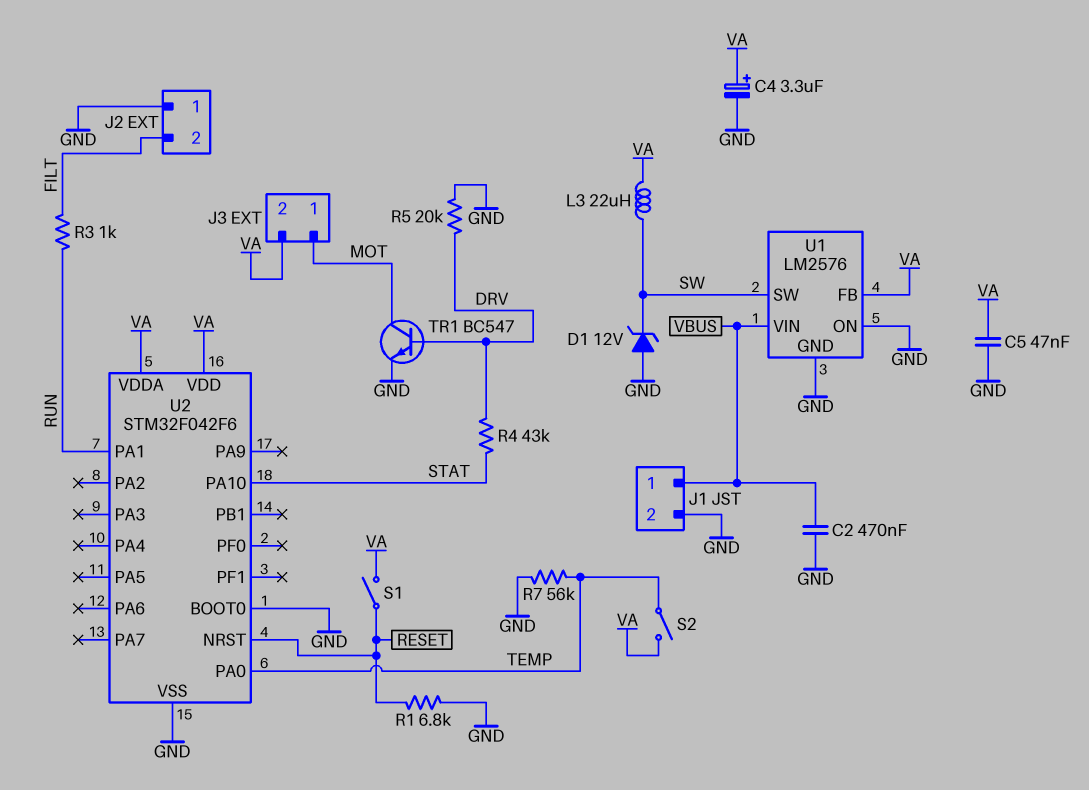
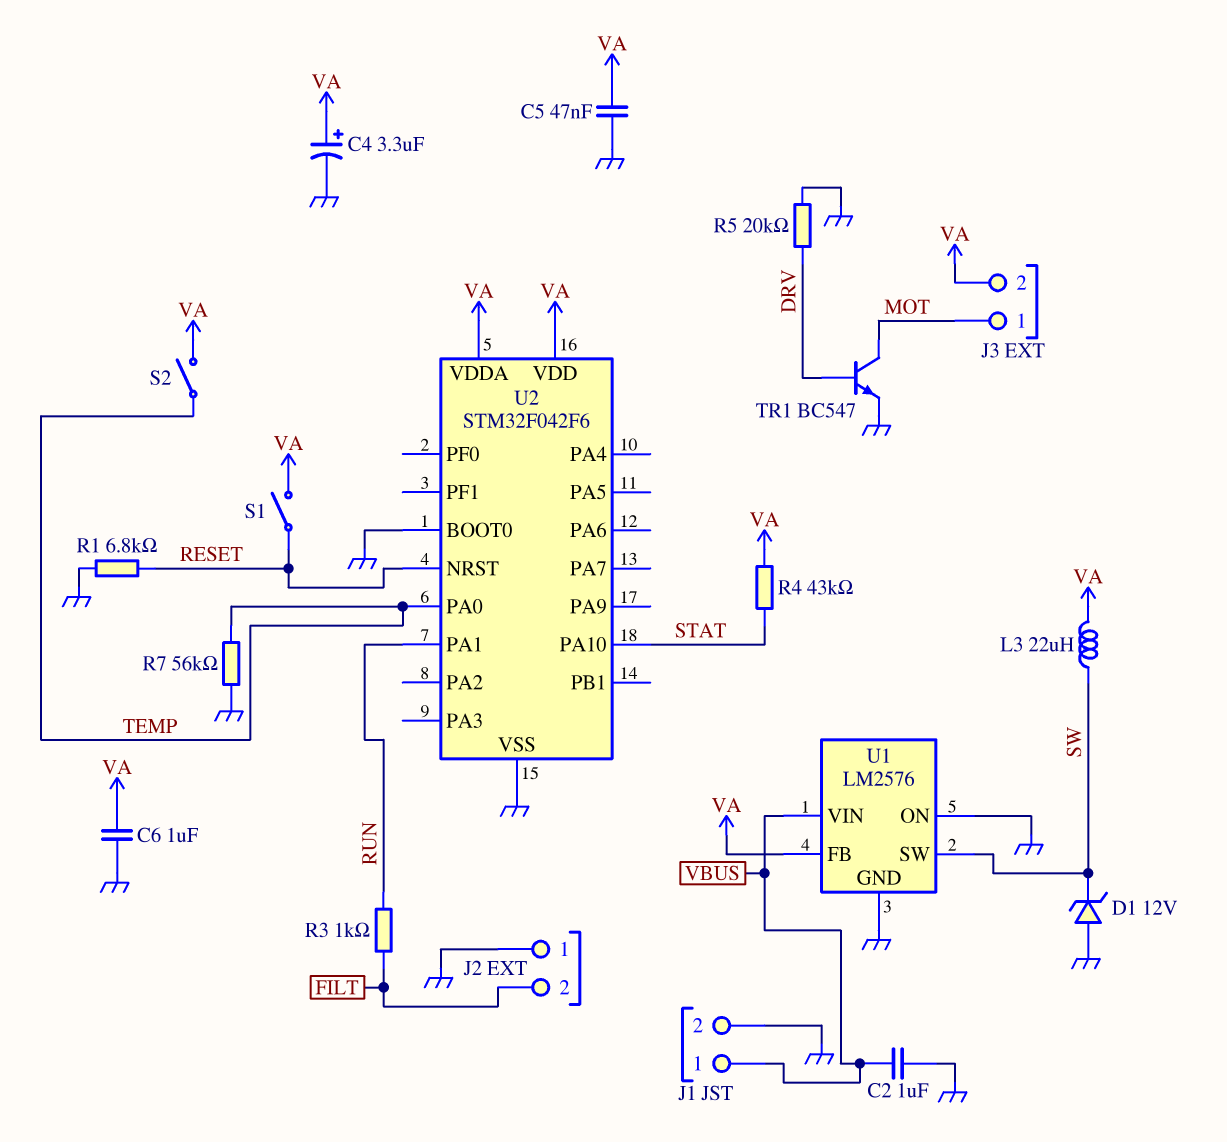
C2: 470nF (GND, VBUS) -> 1uF (GND, VBUS)
C6: none -> 1uF (GND, VA)
R4: 43k (DRV, STAT) -> 43k (STAT, VA)

